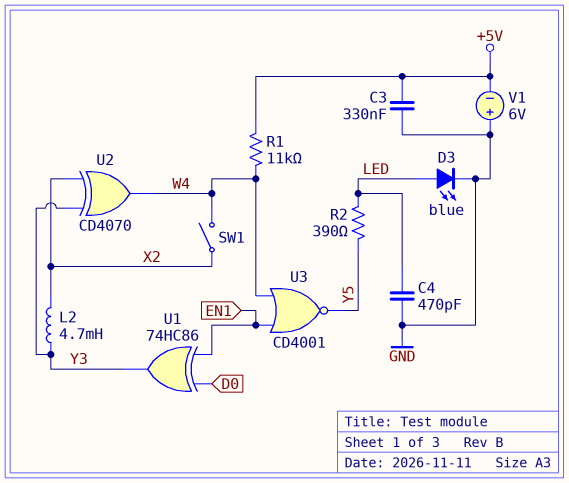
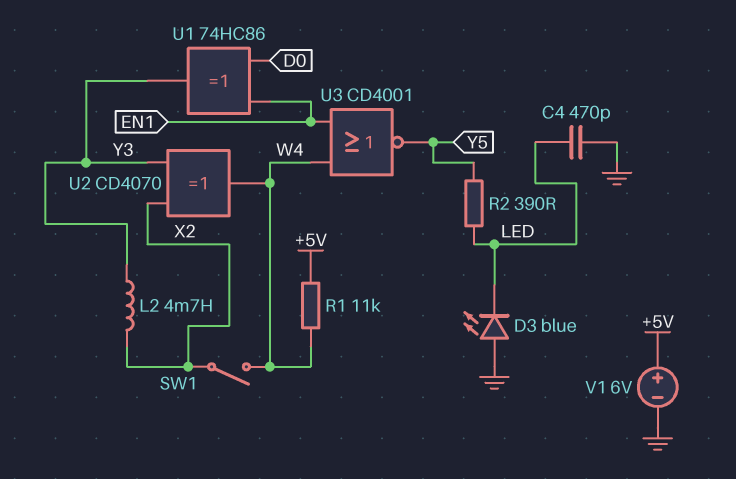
C3: 330nF (+5V, GND) -> none
D3: LED blue (A LED, K GND) -> LED blue (A GND, K LED)
V1: 6V (plus GND, minus +5V) -> 6V (plus +5V, minus GND)

